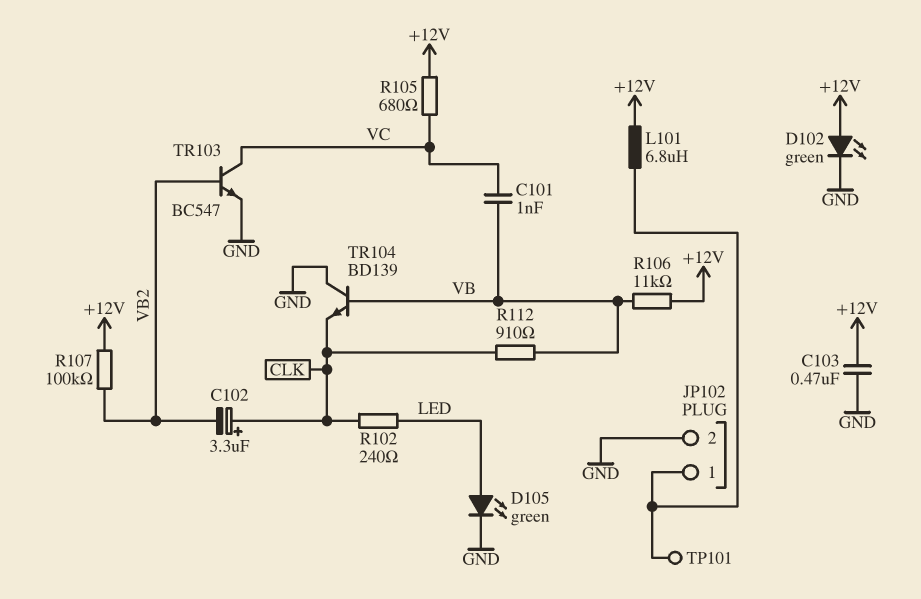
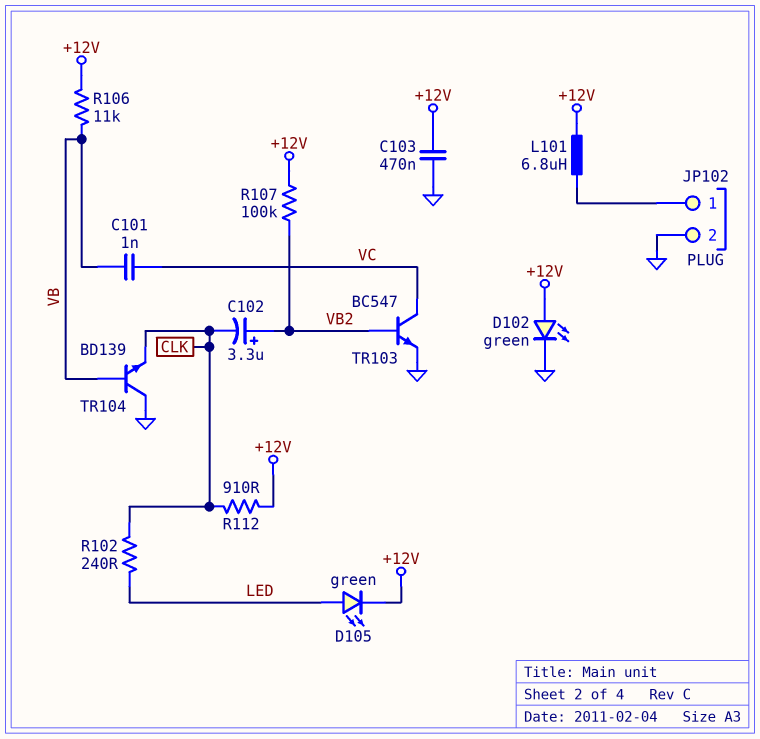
C102: 3.3uF (plus CLK, minus VB2) -> 3.3uF (plus VB2, minus CLK)
D105: LED green (A LED, K GND) -> LED green (A LED, K +12V)
R105: 680 (+12V, VC) -> none
R112: 910 (CLK, VB) -> 910 (+12V, CLK)
TP101: test point (JP102/1) -> none

